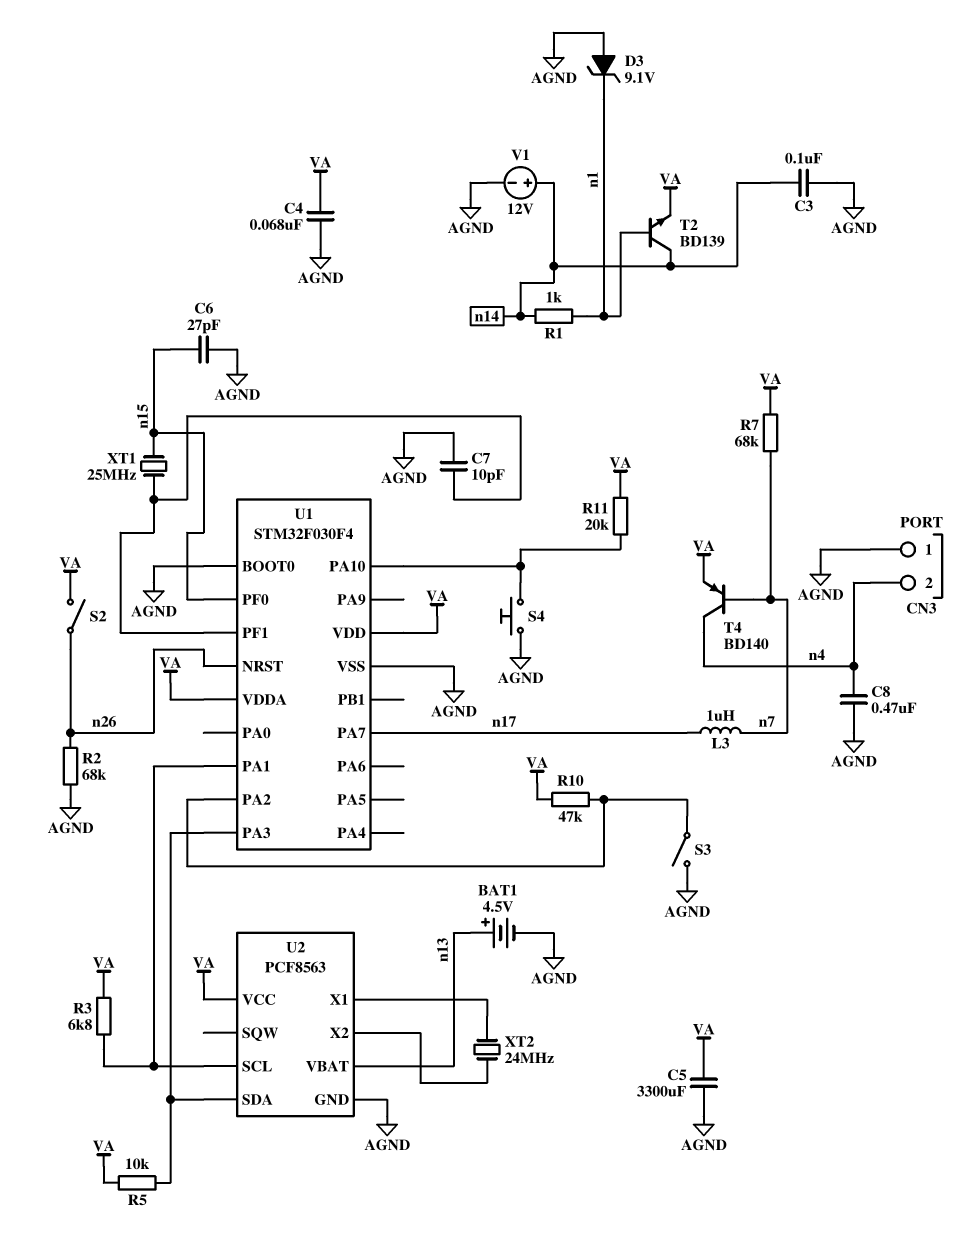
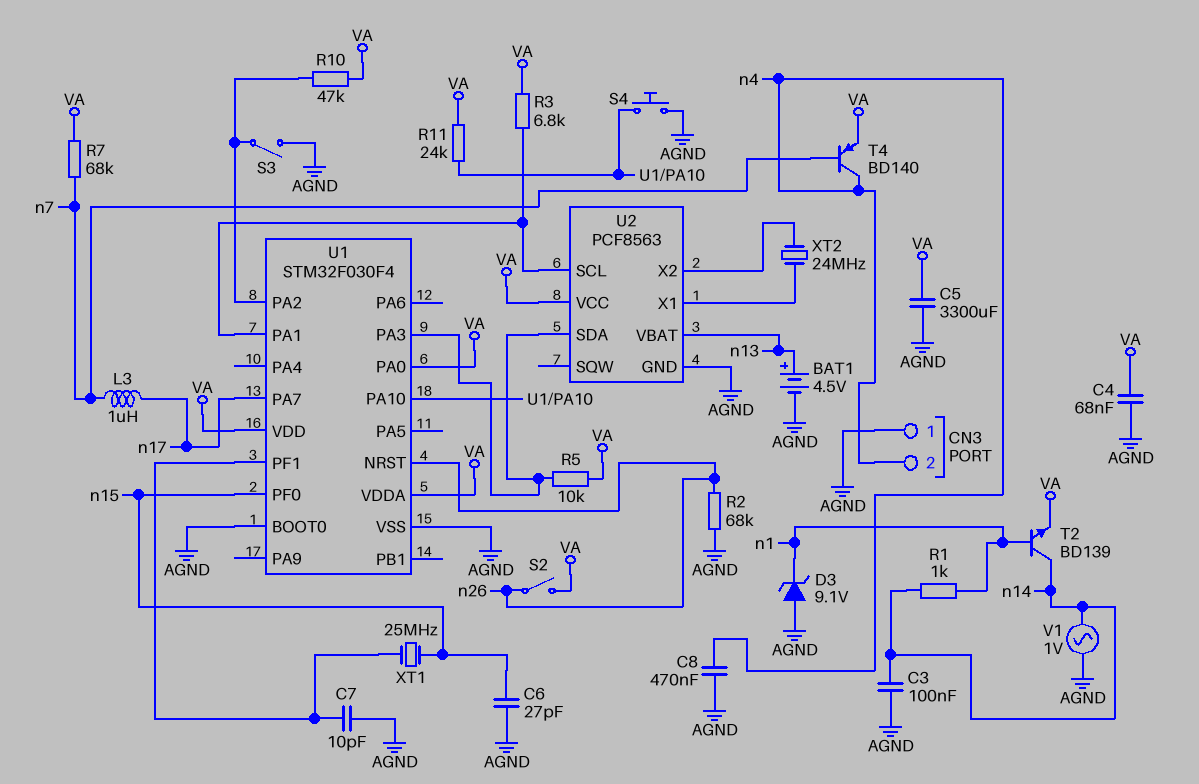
R11: 20k (U1/PA10, VA) -> 24k (U1/PA10, VA)
U1 pin PA0: none -> VA
V1: 12V (plus n14, minus AGND) -> AC 1V (AGND, n14)

